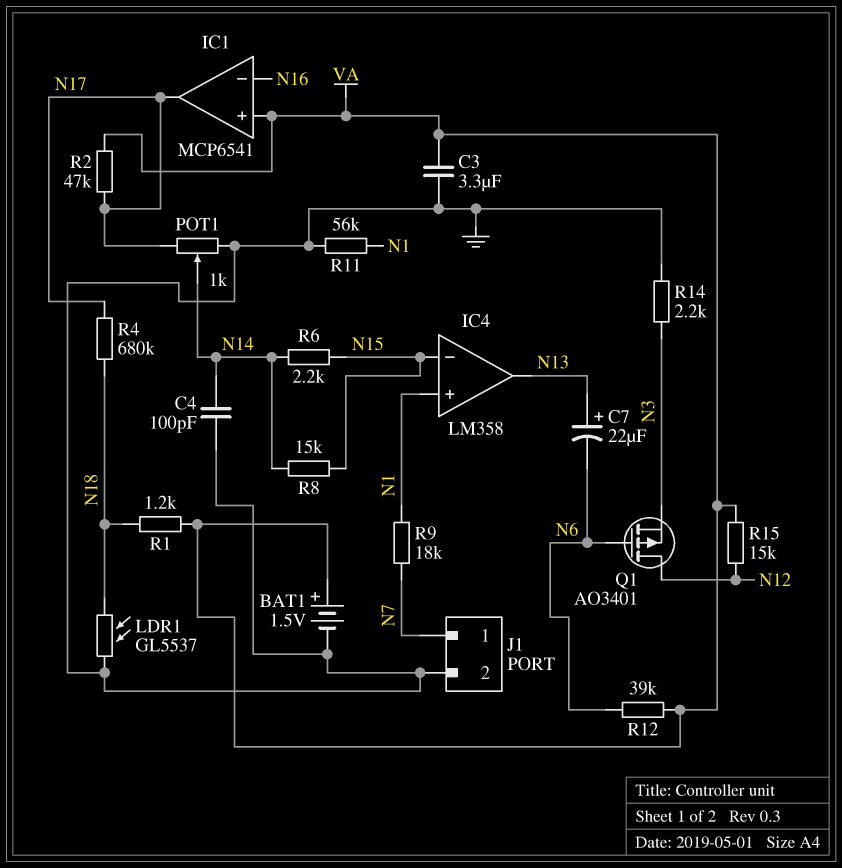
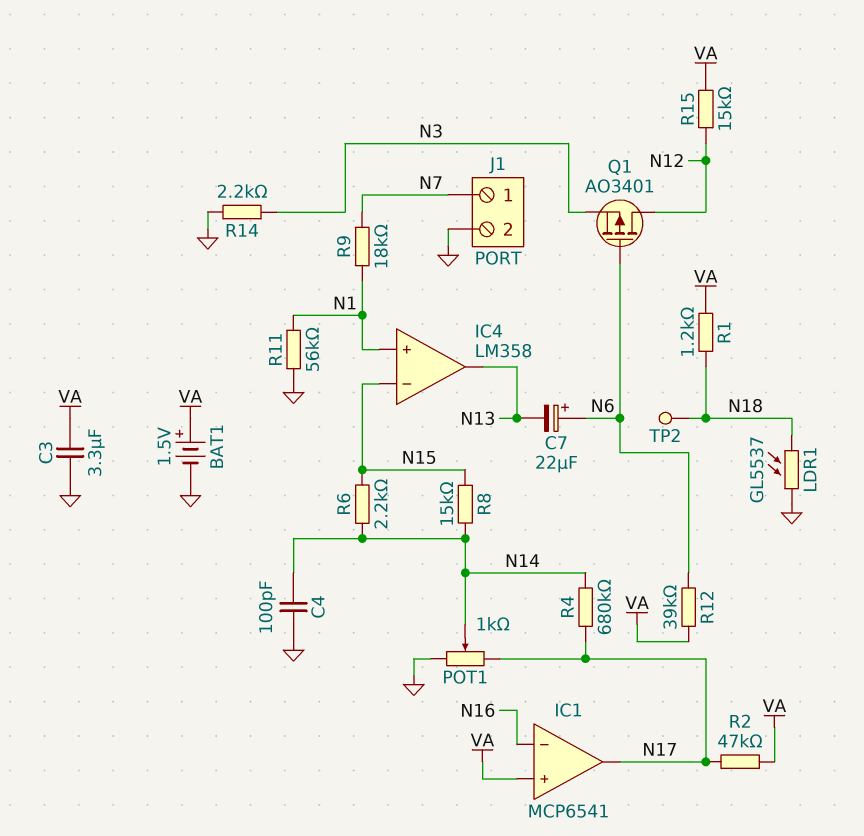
C7: 22uF (plus N13, minus N6) -> 22uF (plus N6, minus N13)
R4: 680k (N17, N18) -> 680k (N14, N17)
TP2: none -> test point (N18)

